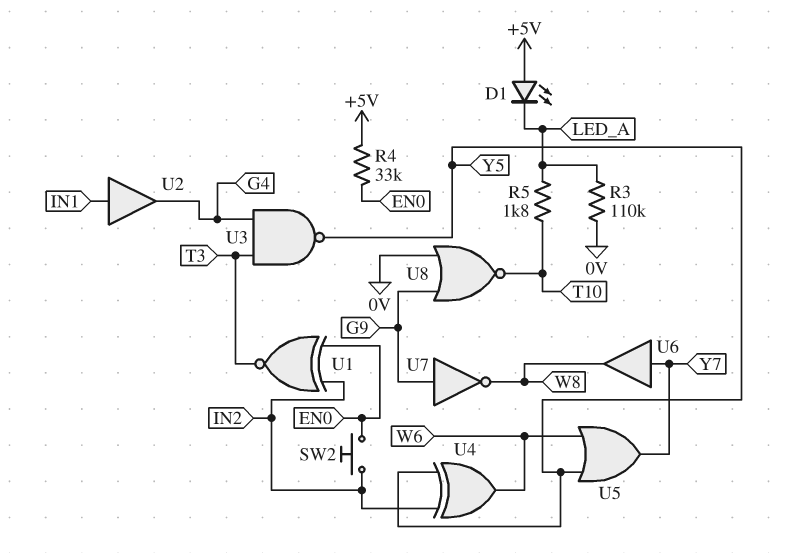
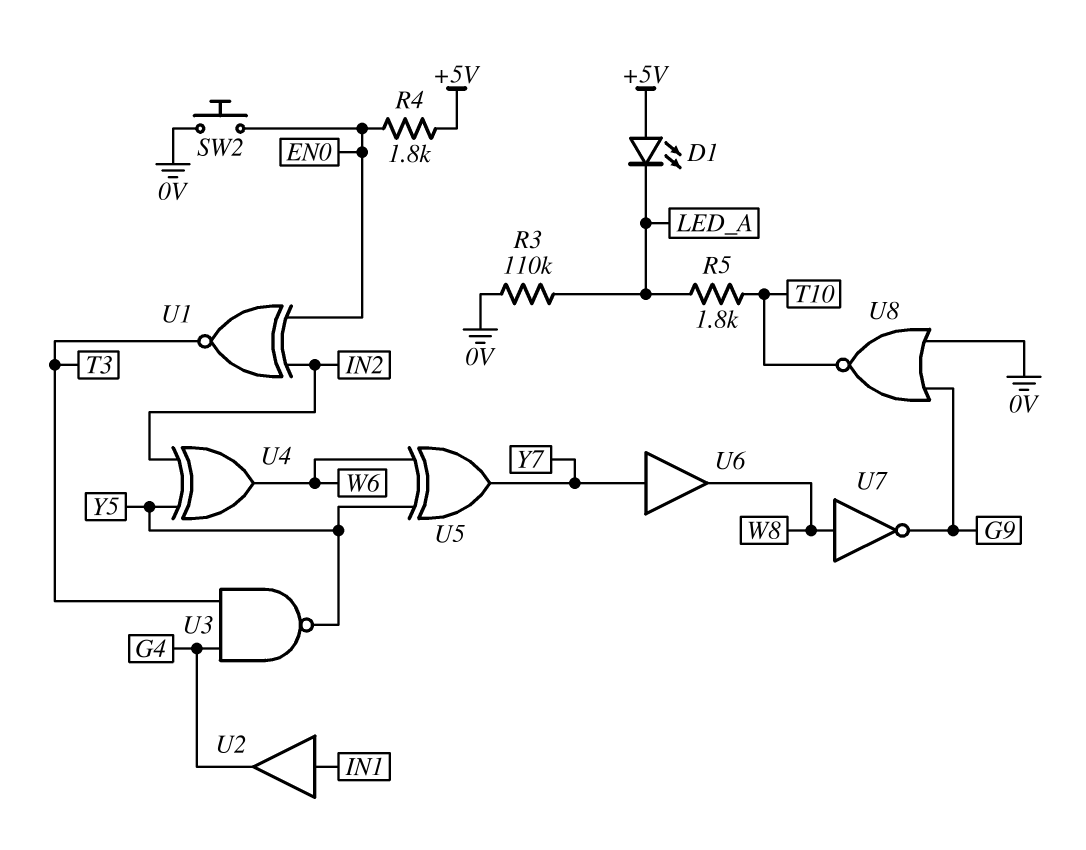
R4: 33k (+5V, EN0) -> 1.8k (+5V, EN0)
SW2: button (EN0, IN2) -> button (0V, EN0)
U5: OR (in W6, in Y5, out Y7) -> XOR (in W6, in Y5, out Y7)
U7: NOT (in G9, out W8) -> NOT (in W8, out G9)

